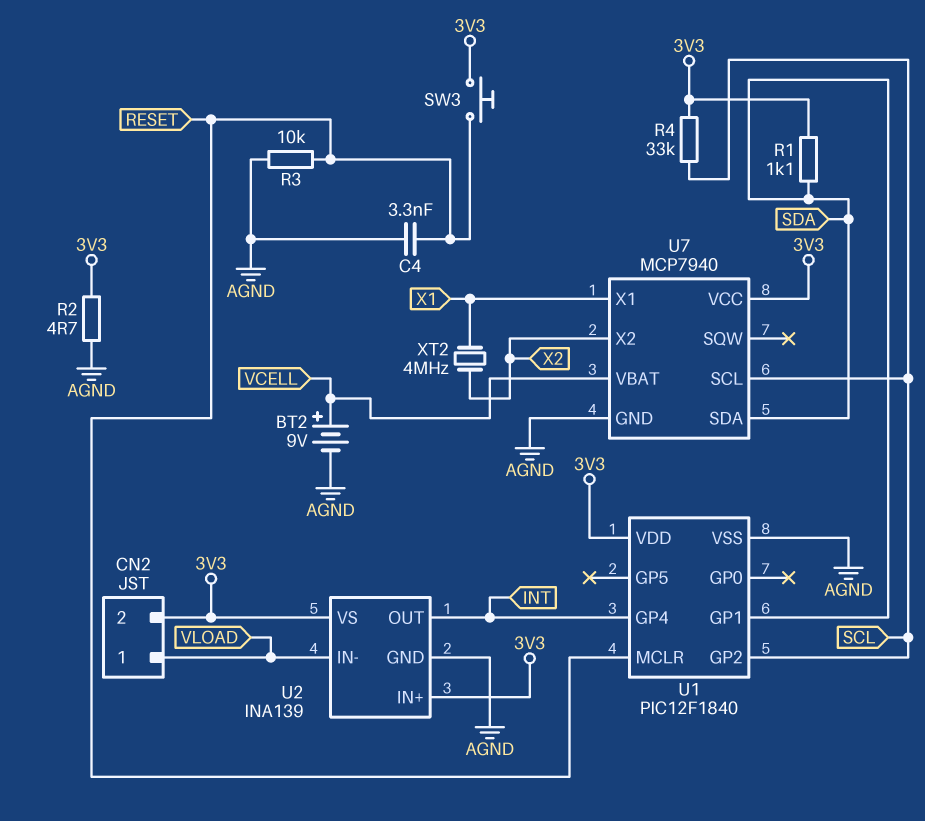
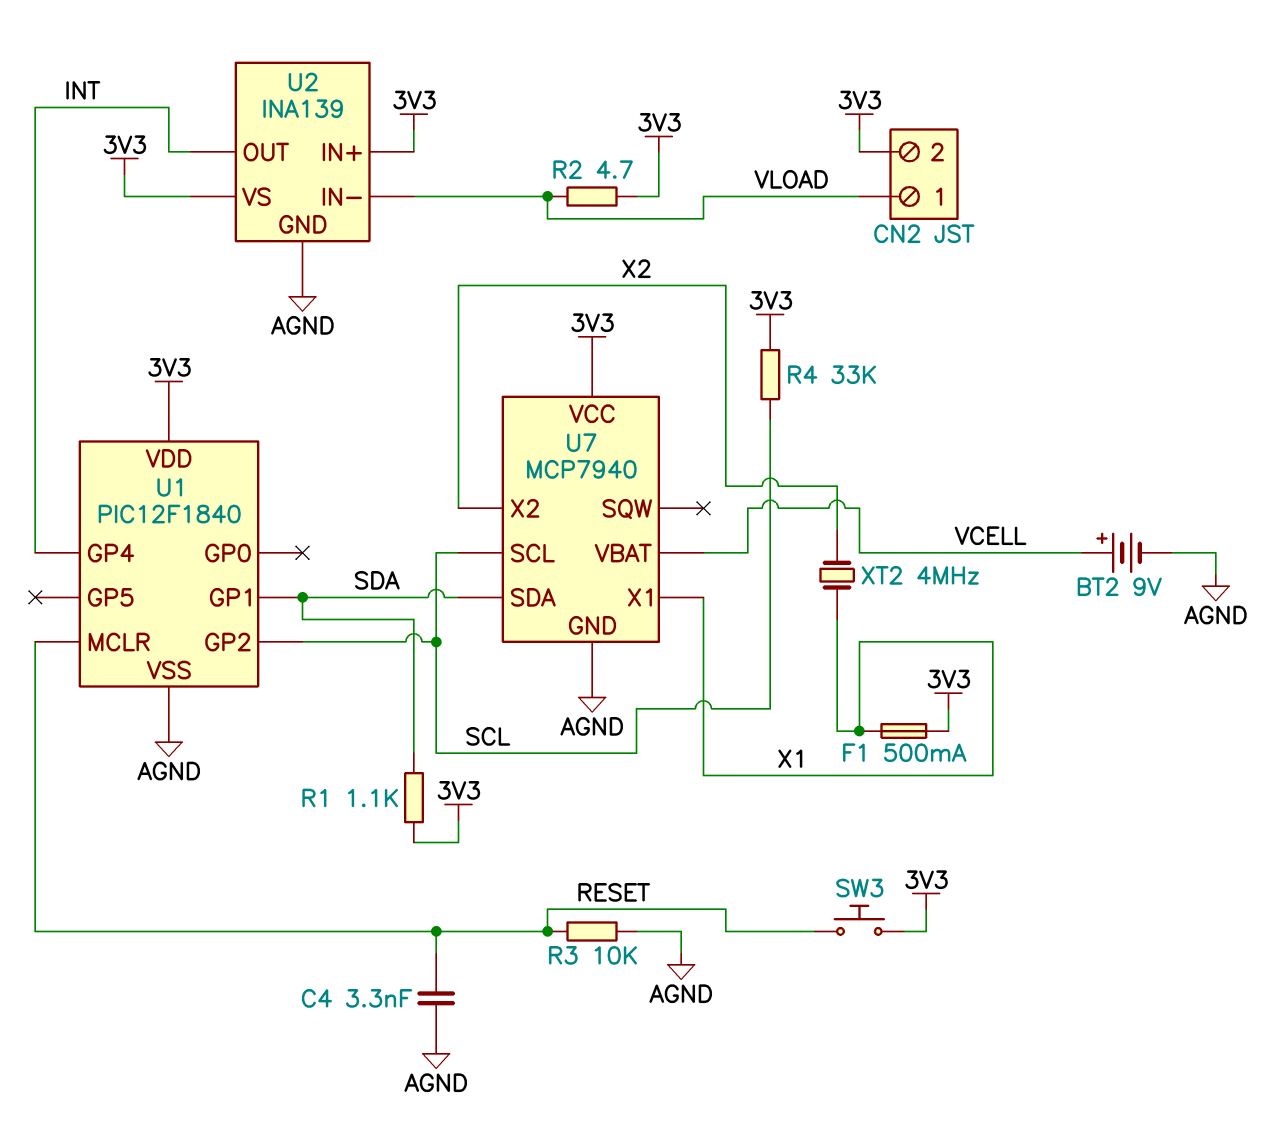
F1: none -> 500mA (3V3, X1)
R2: 4.7 (3V3, AGND) -> 4.7 (3V3, VLOAD)

